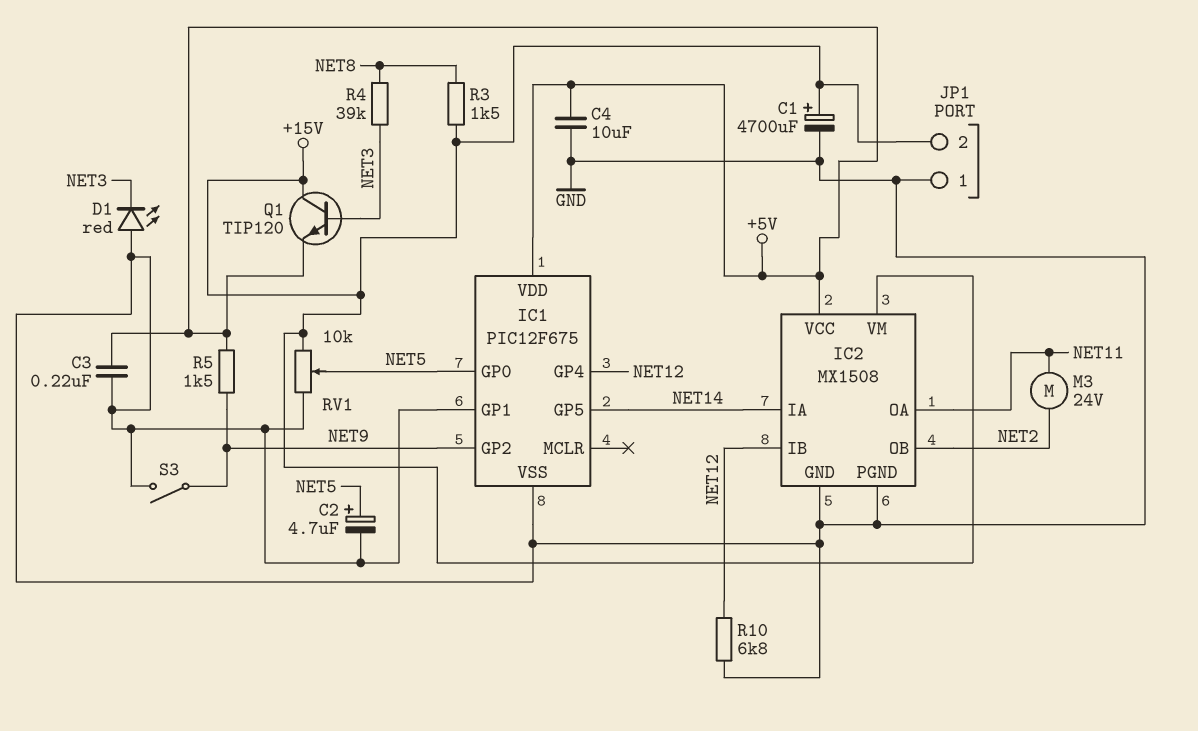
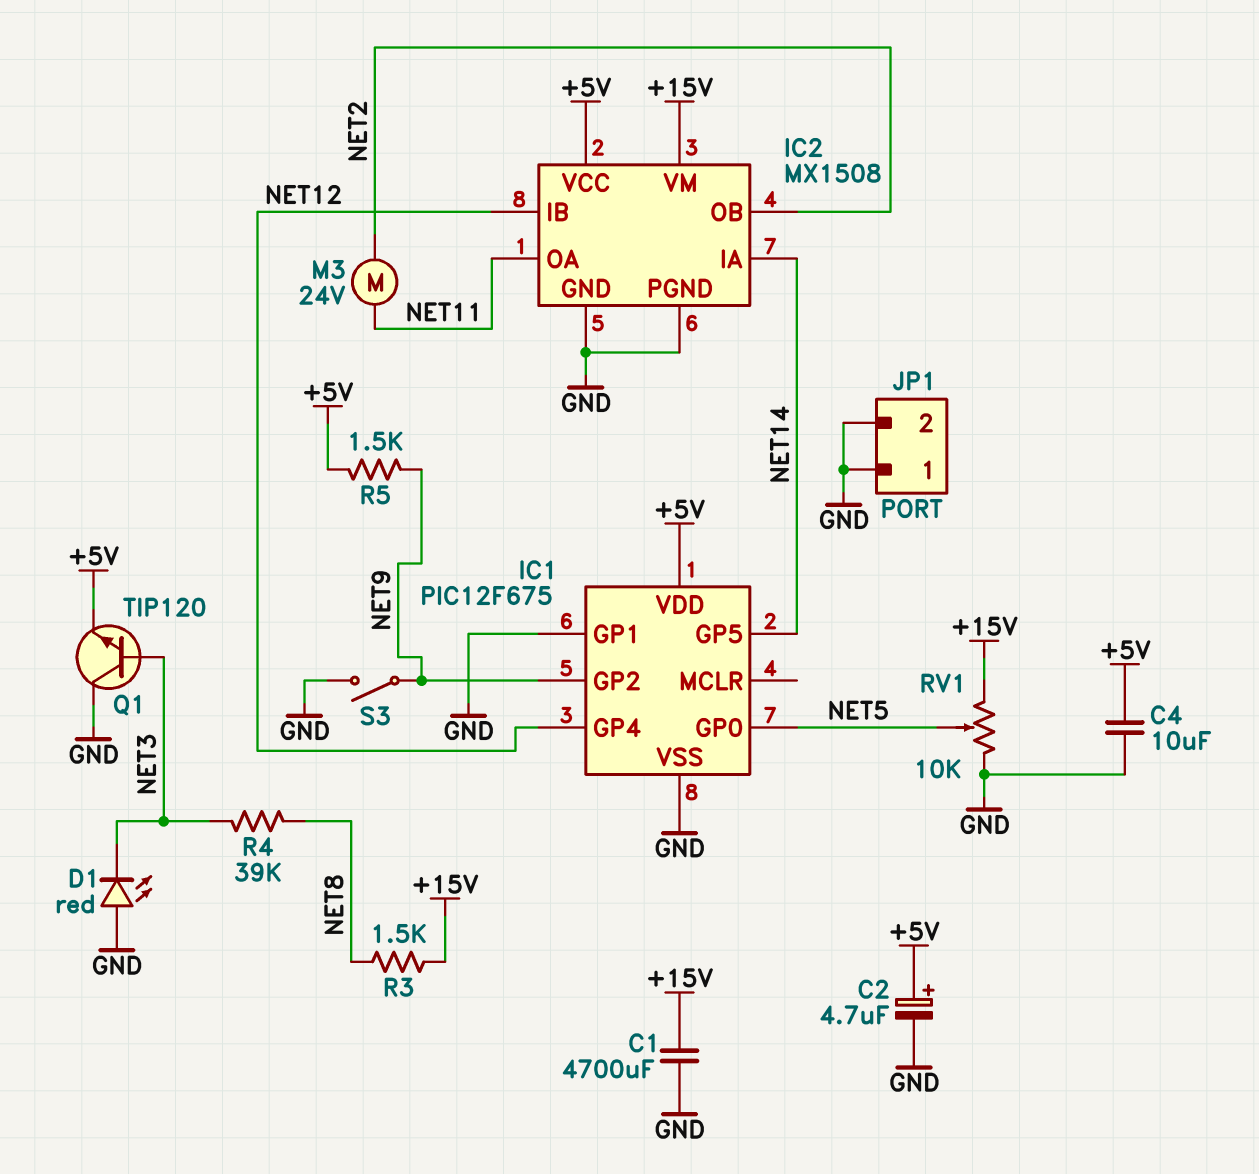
C1: 4700uF (plus +15V, minus GND) -> 4700uF (+15V, GND)
C2: 4.7uF (plus NET5, minus GND) -> 4.7uF (plus +5V, minus GND)
C3: 220nF (+5V, GND) -> none
JP1 pin 2: +15V -> GND
Q1: NPN TIP120 (B NET3, C +15V, E +5V) -> NPN TIP120 (B NET3, C GND, E +5V)
R10: 6.8k (GND, NET12) -> none

